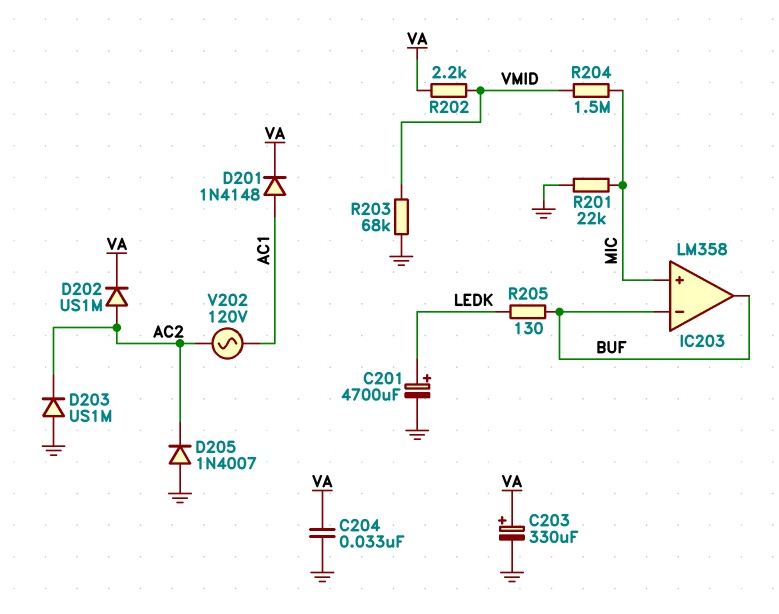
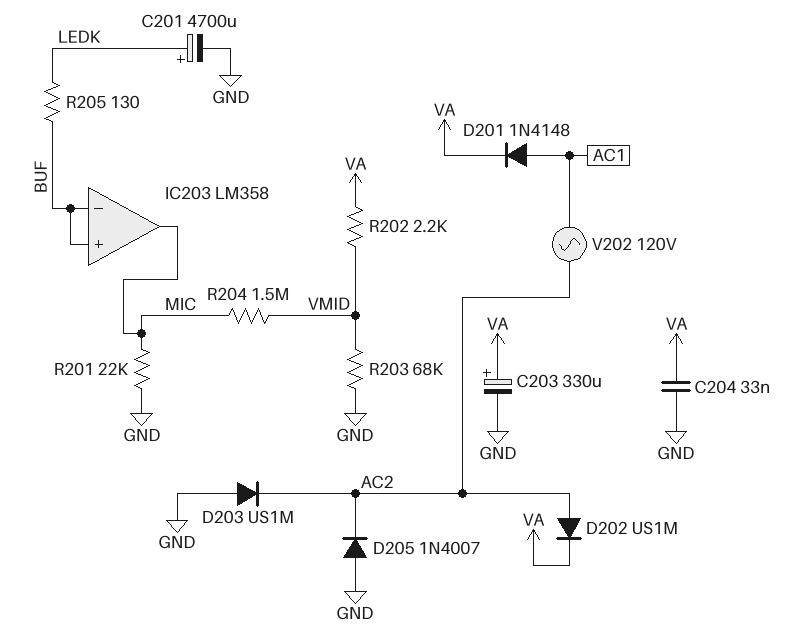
IC203 pin in+: MIC -> BUF
IC203 pin out: BUF -> MIC

